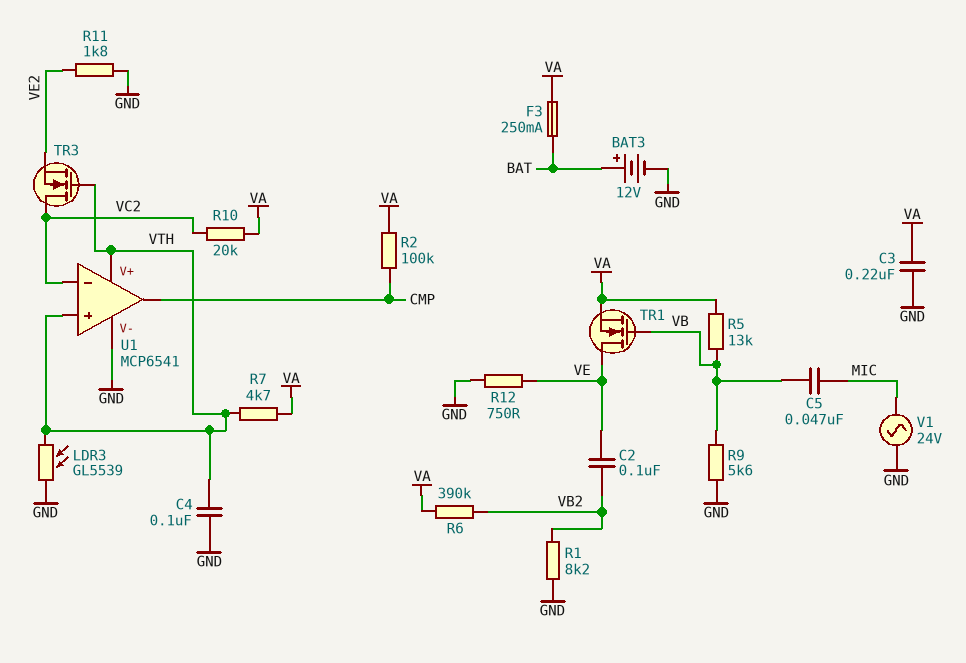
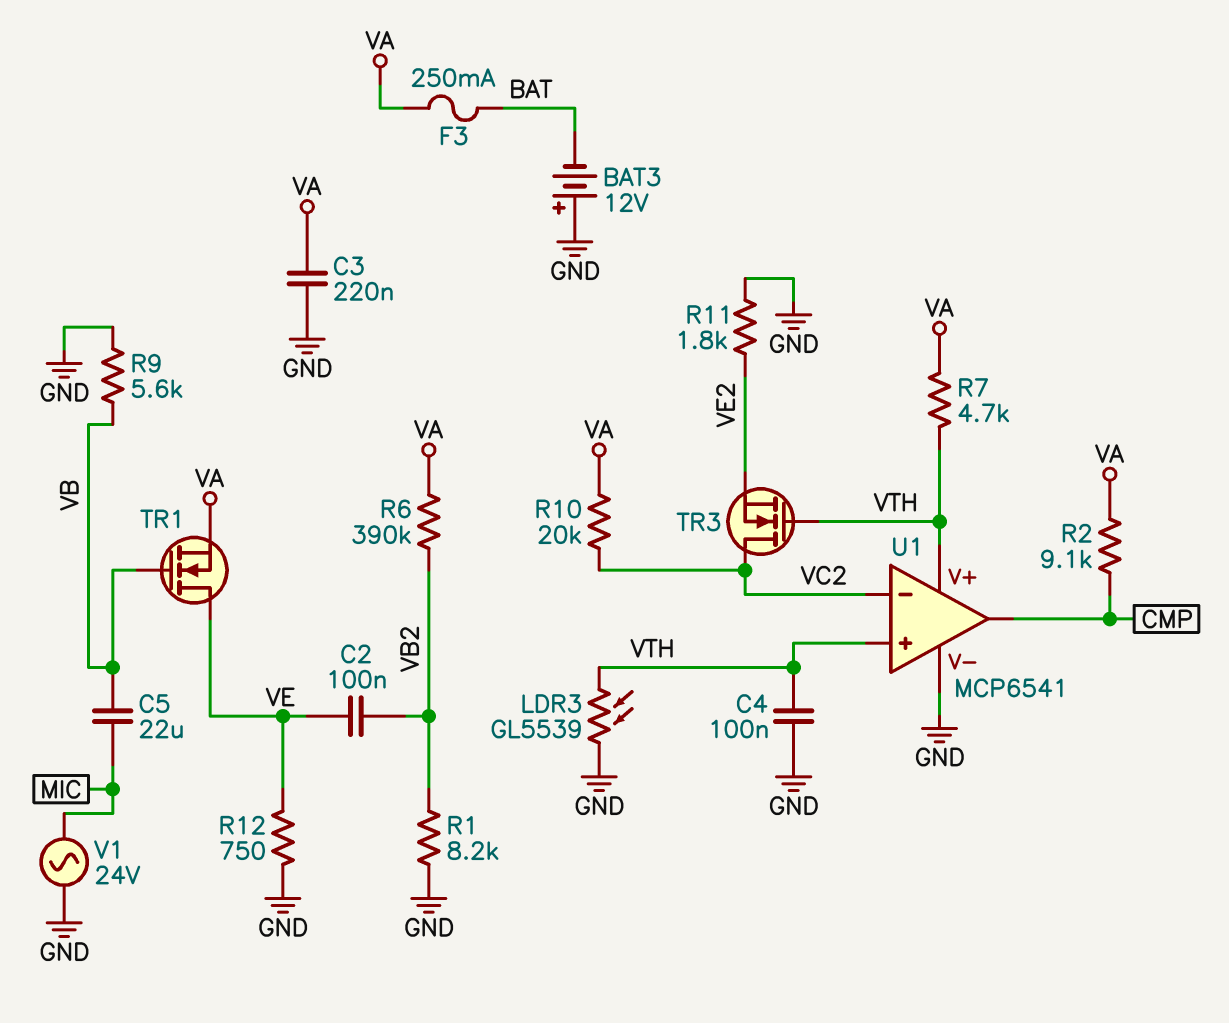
BAT3: 12V (plus BAT, minus GND) -> 12V (plus GND, minus BAT)
C5: 47nF (MIC, VB) -> 22uF (MIC, VB)
R2: 100k (CMP, VA) -> 9.1k (CMP, VA)
R5: 13k (VA, VB) -> none

